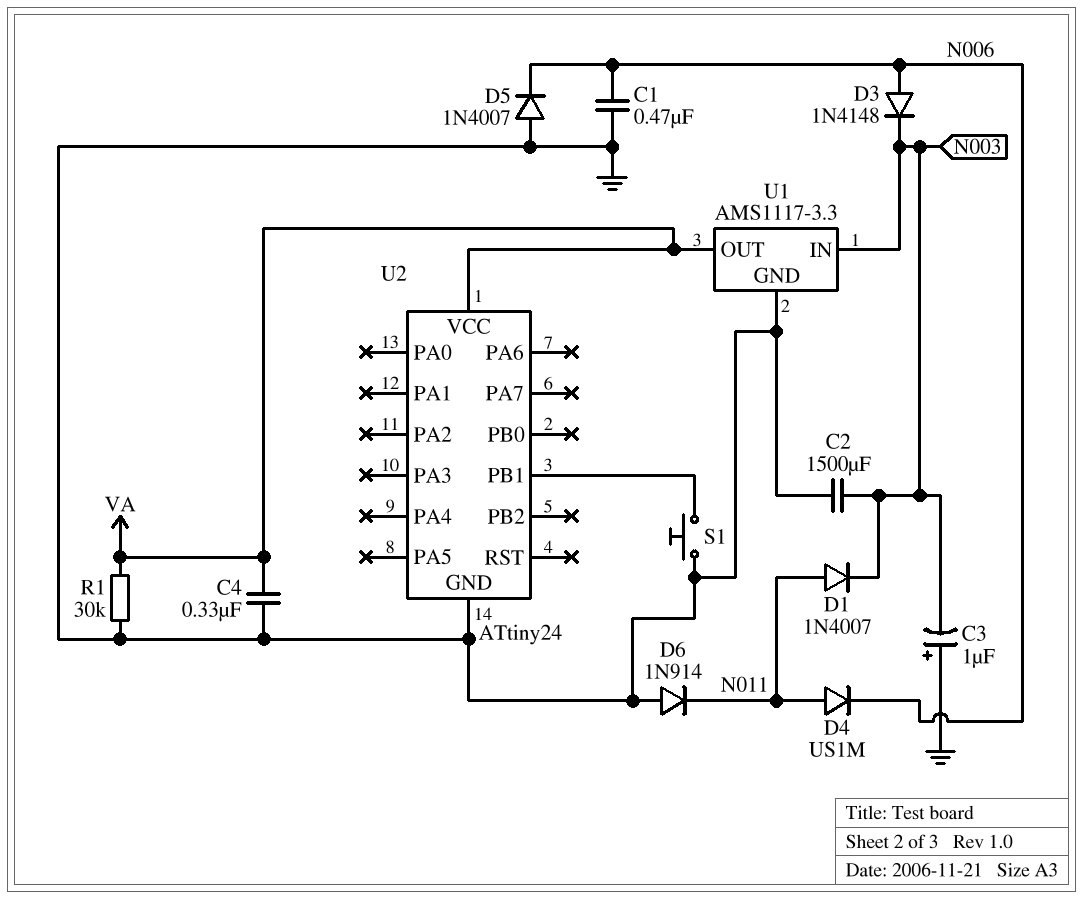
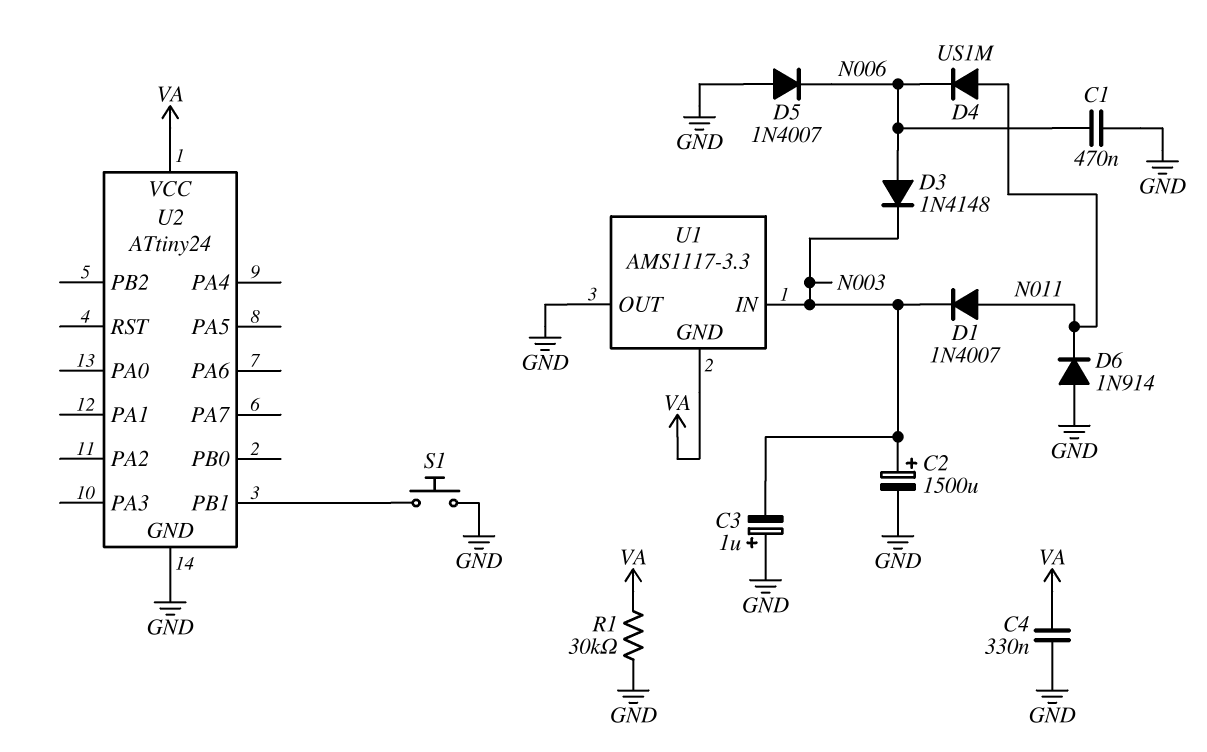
C2: 1500uF (GND, N003) -> 1500uF (plus N003, minus GND)
U1 pin GND: GND -> VA
U1 pin OUT: VA -> GND

